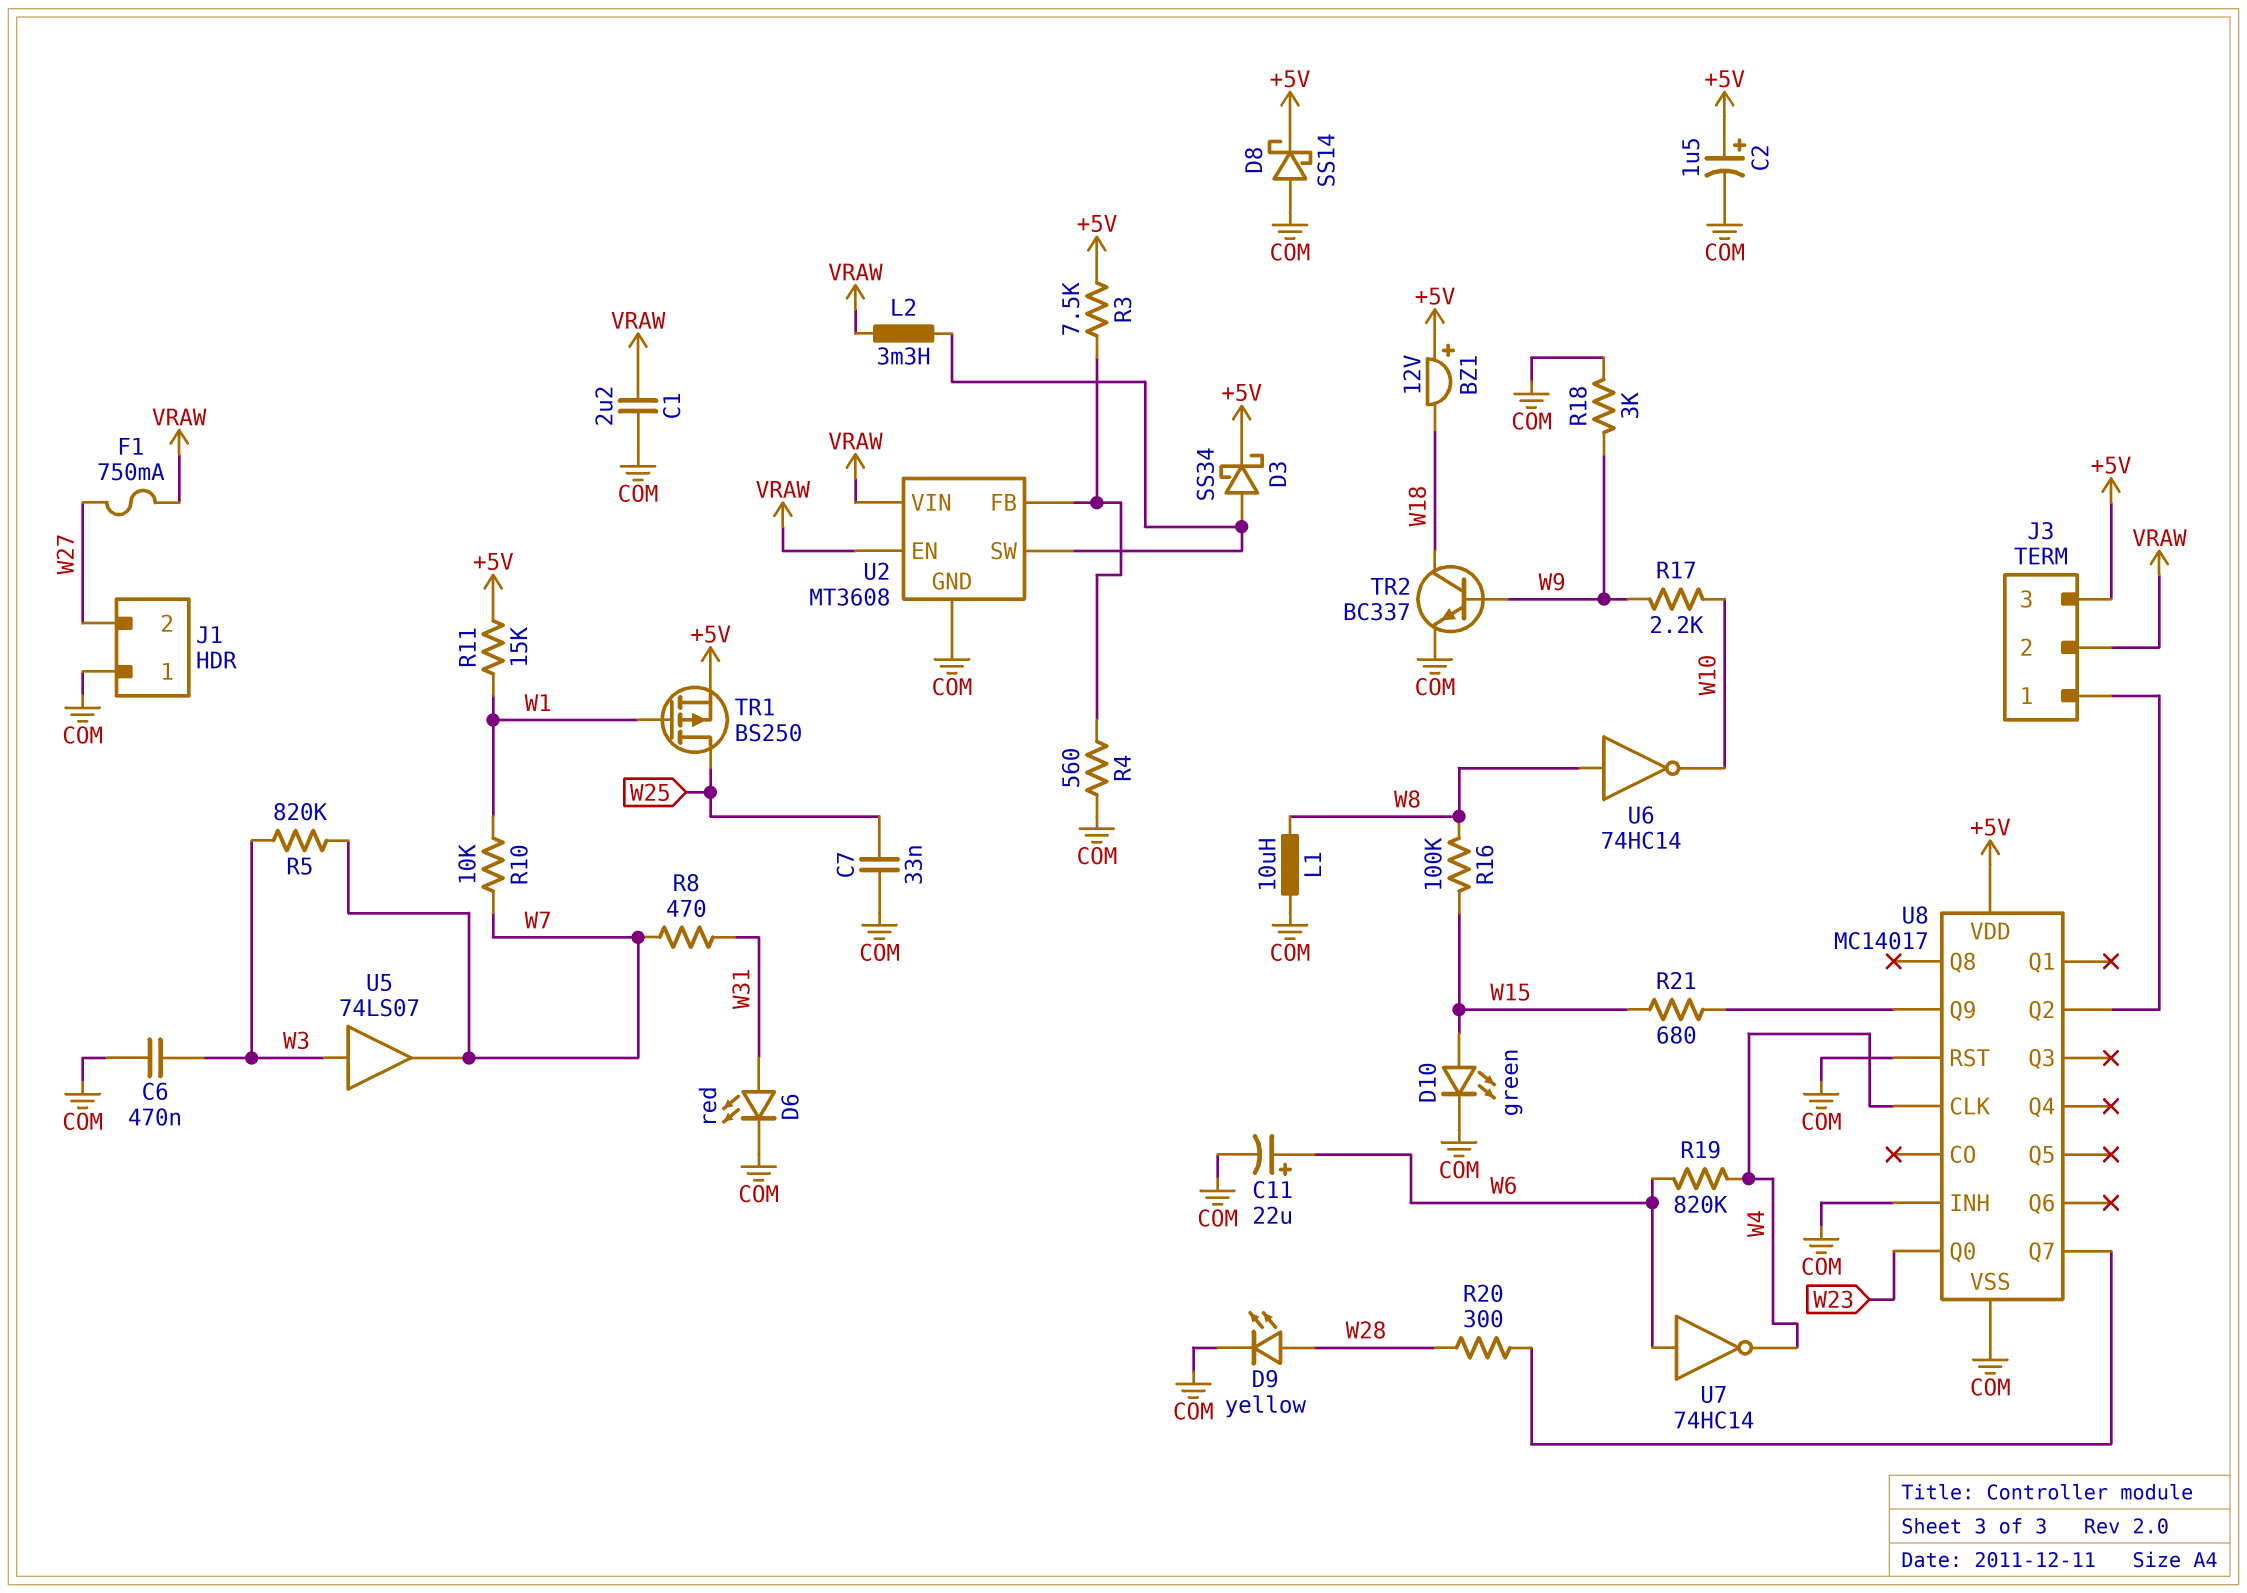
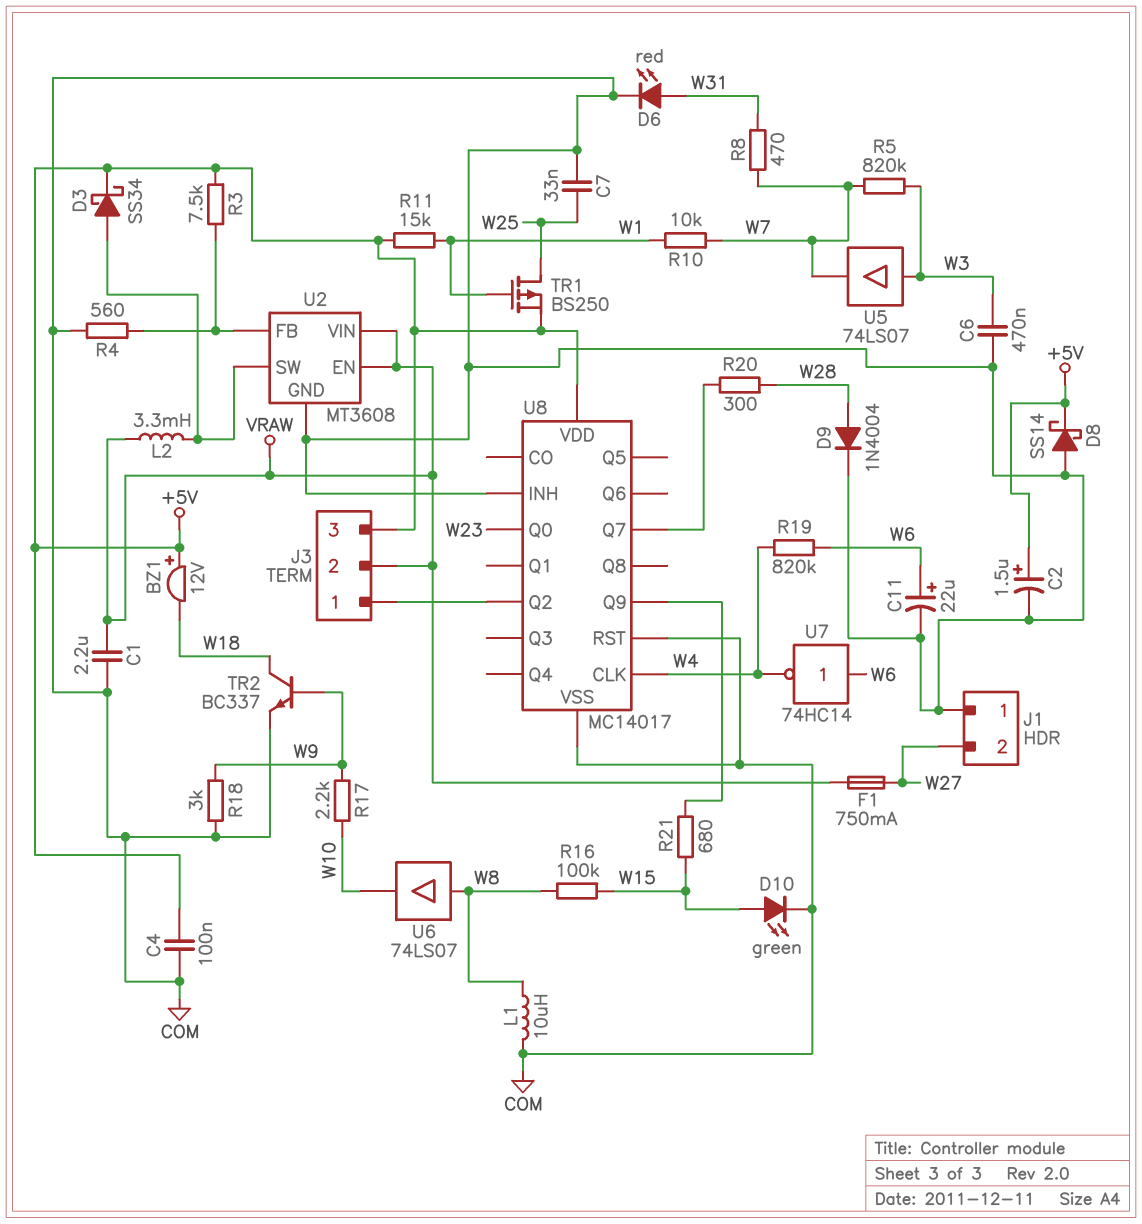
C4: none -> 100nF (+5V, COM)
D9: LED yellow (A W28, K COM) -> diode 1N4004 (A W28, K COM)
U6: NOT 74HC14 (in W8, out W10) -> buffer 74LS07 (in W8, out W10)

